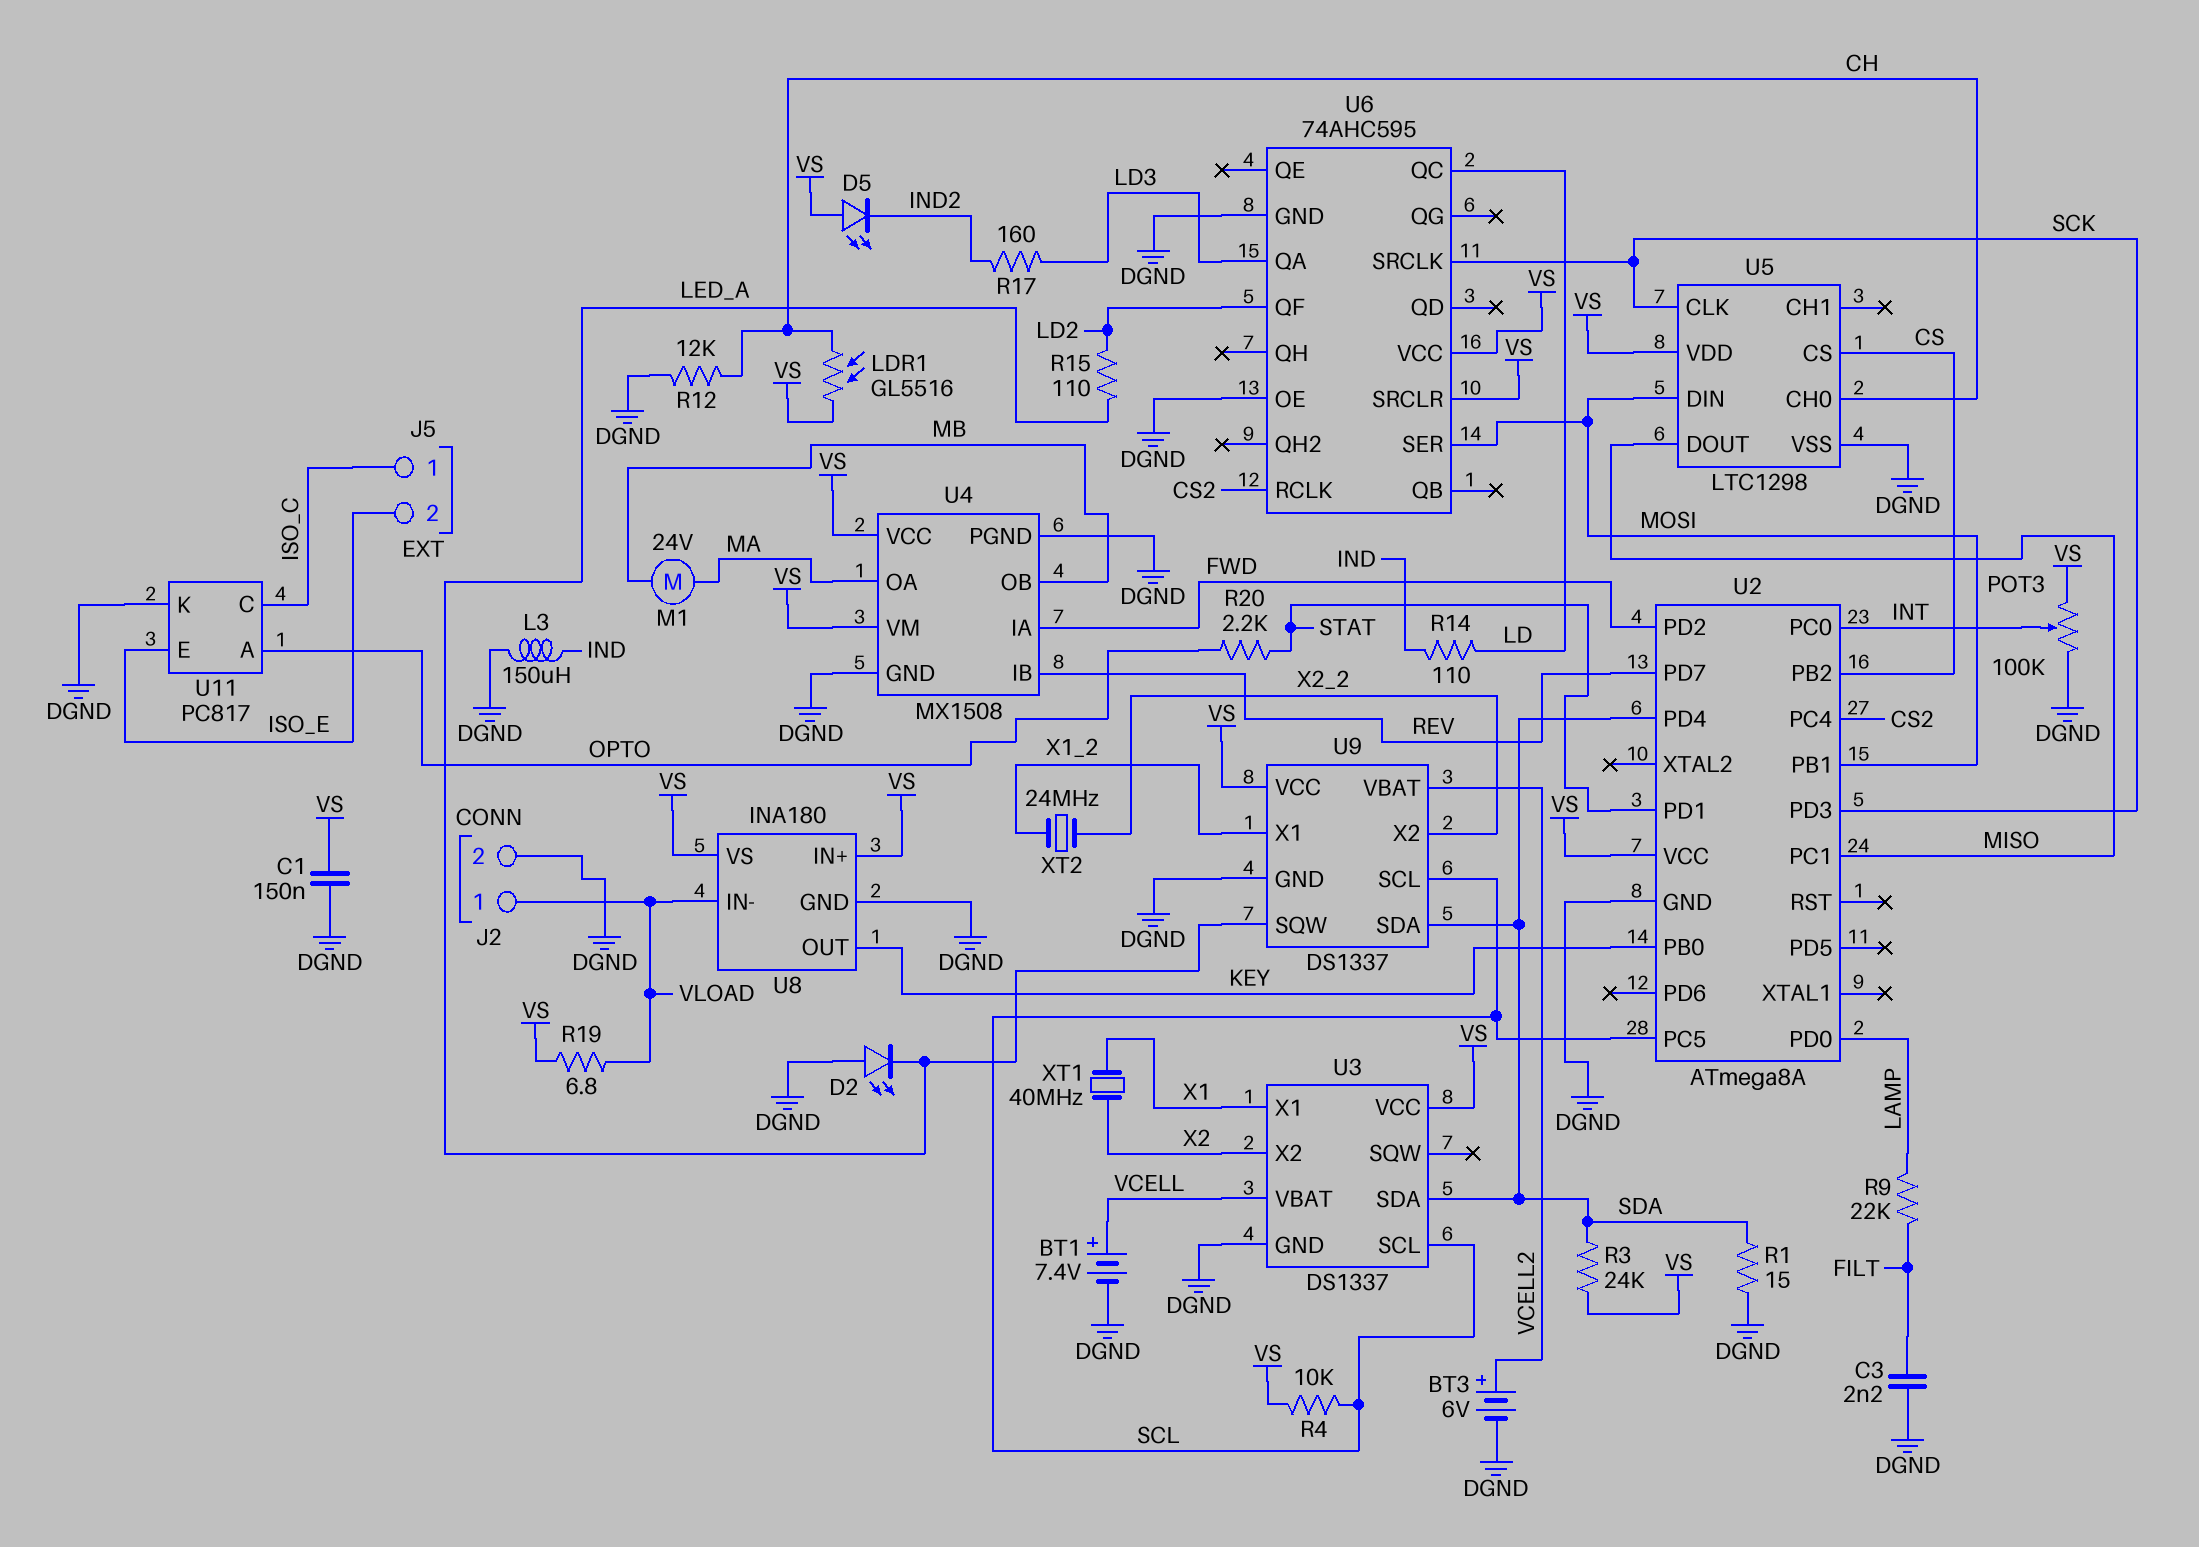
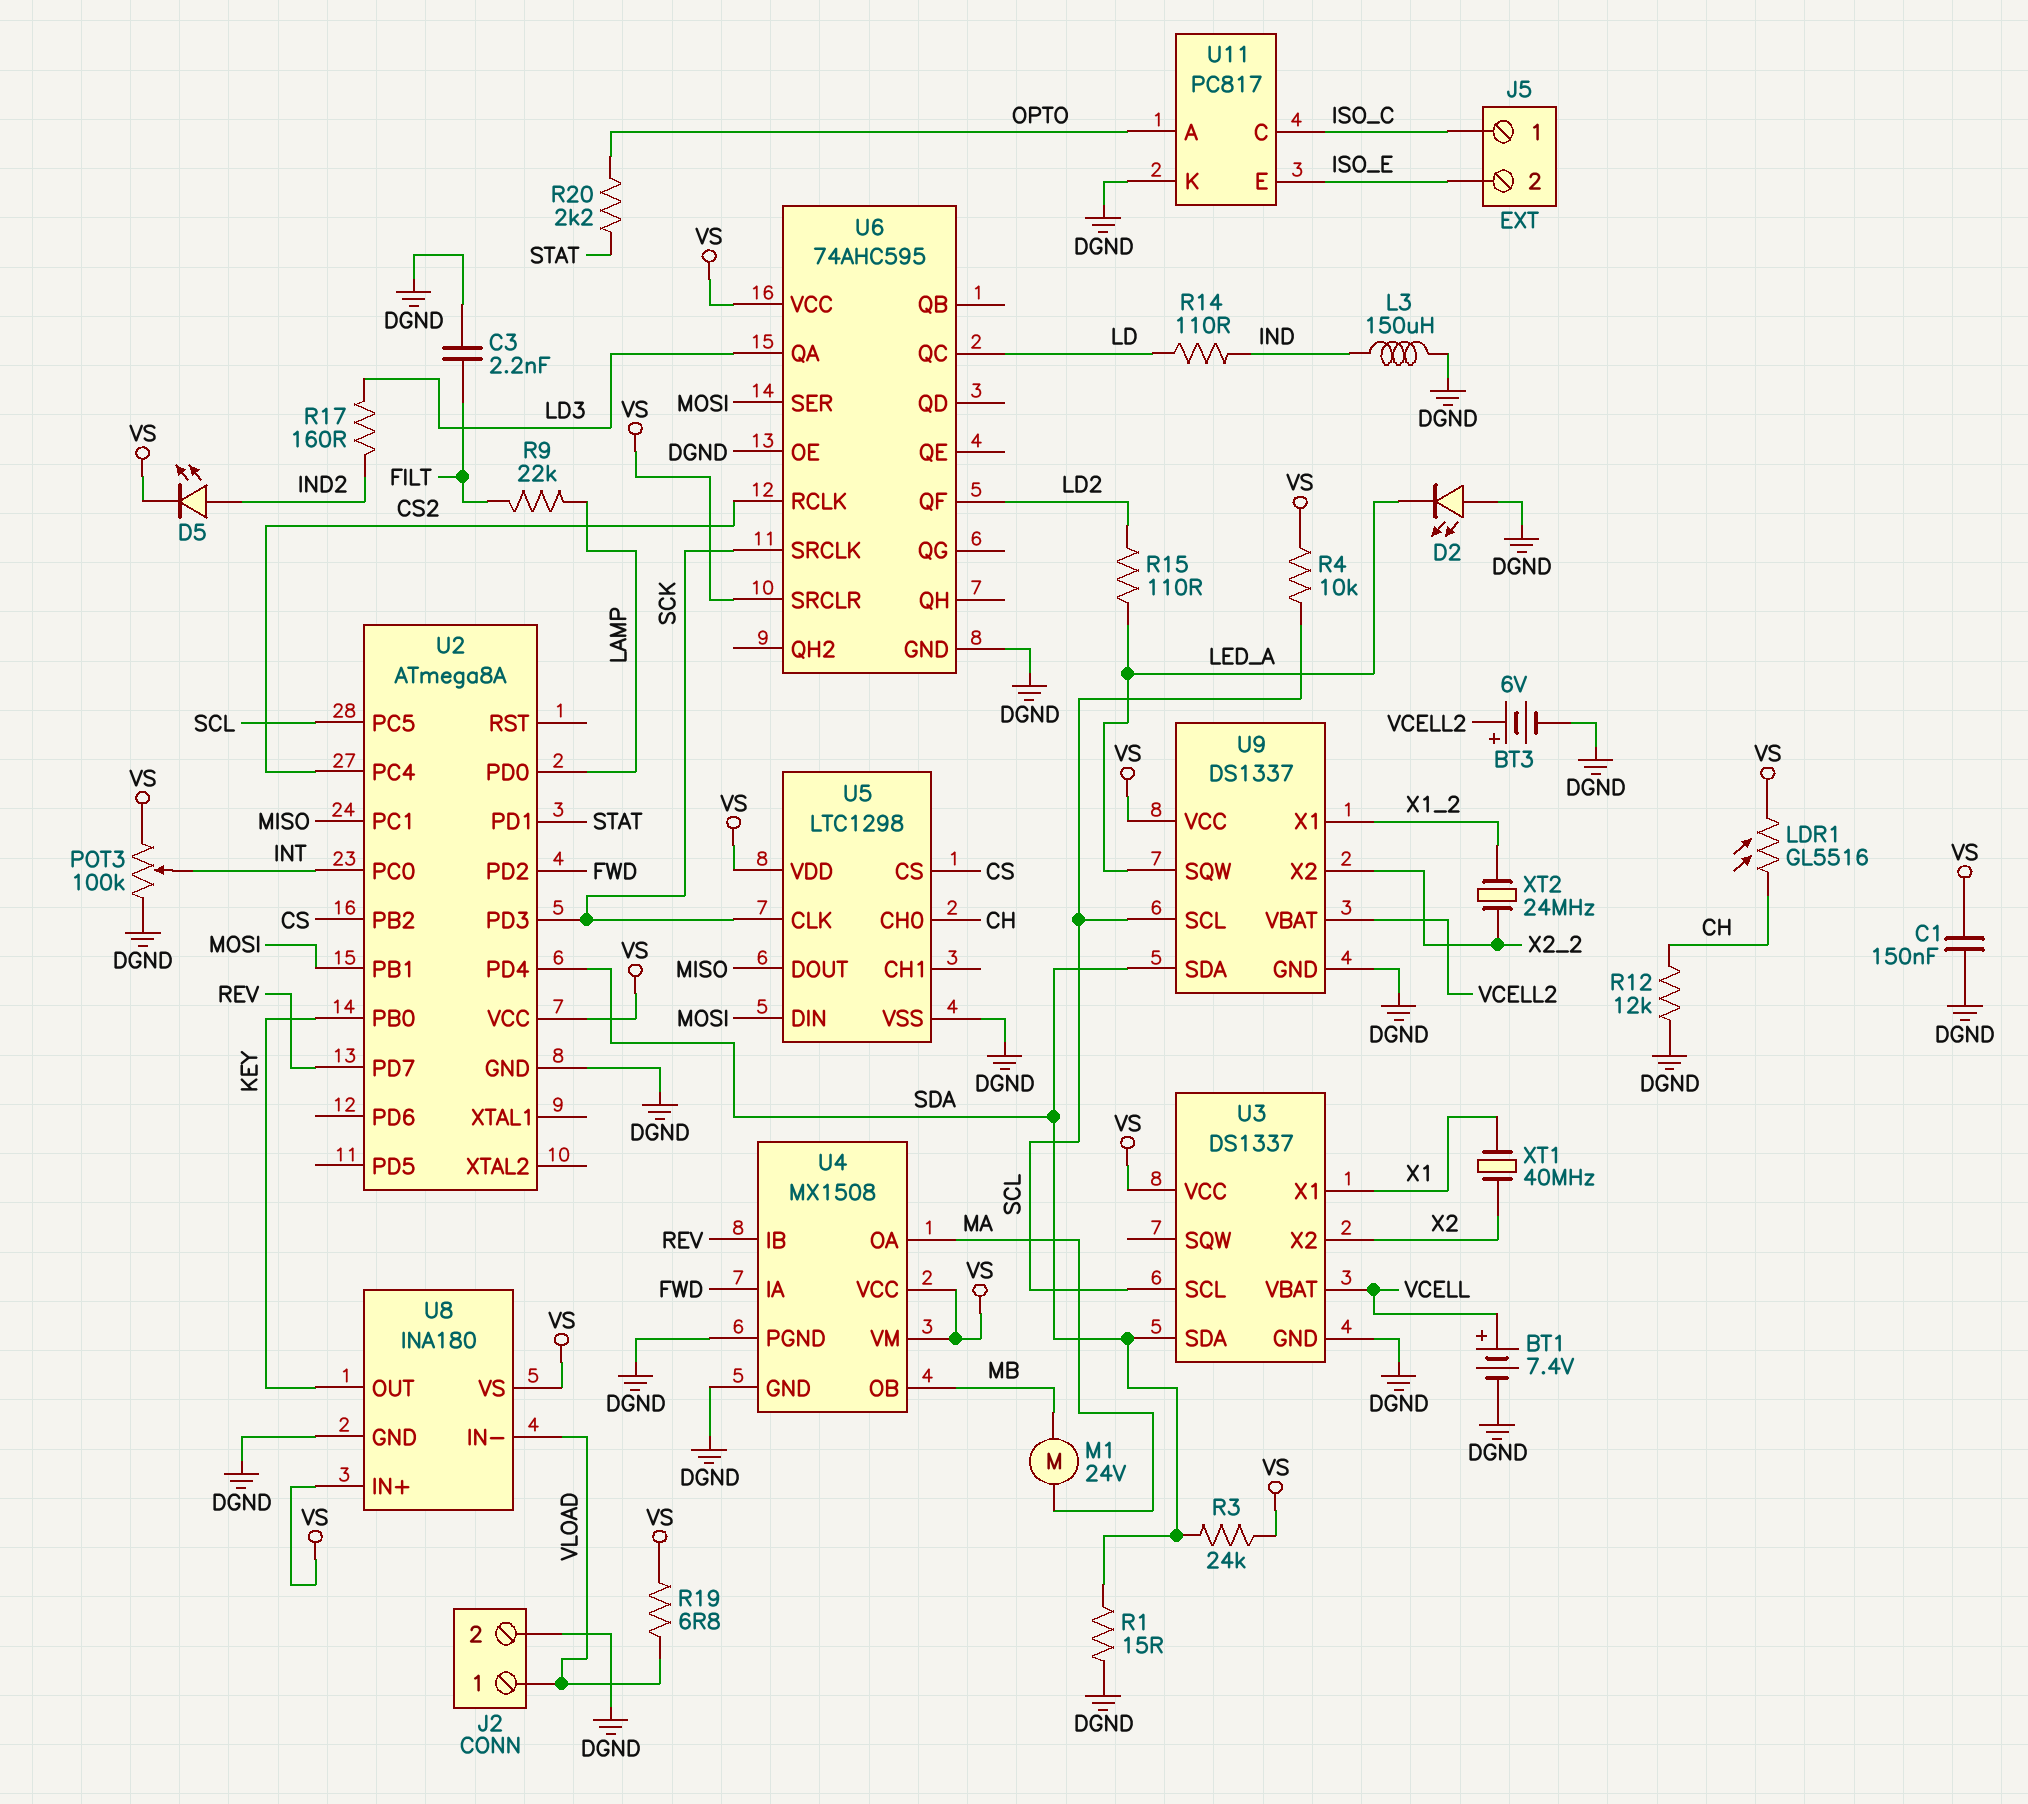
D5: LED (A VS, K IND2) -> LED (A IND2, K VS)

